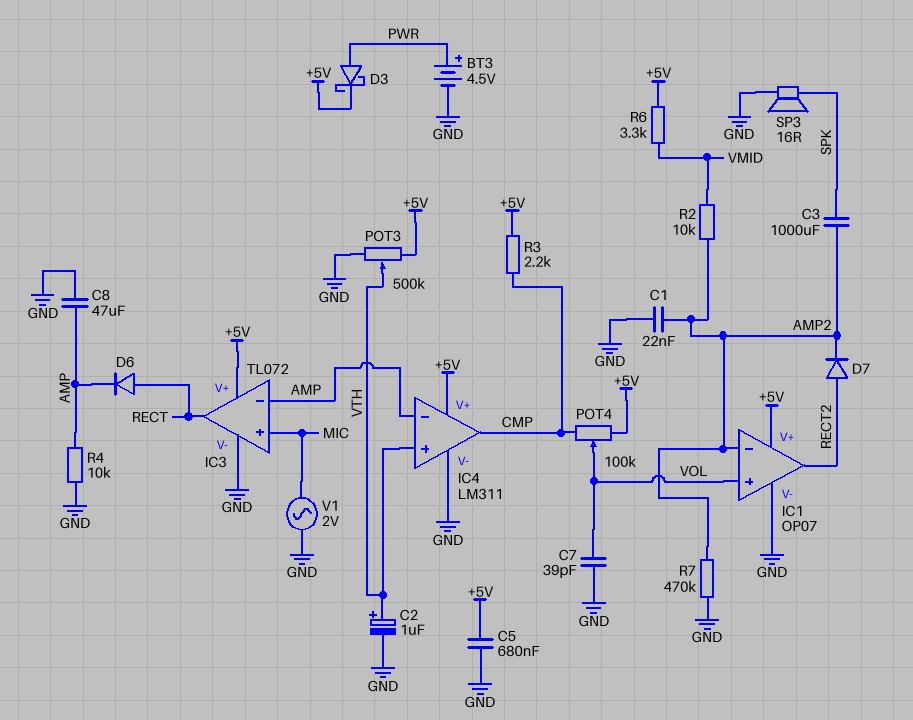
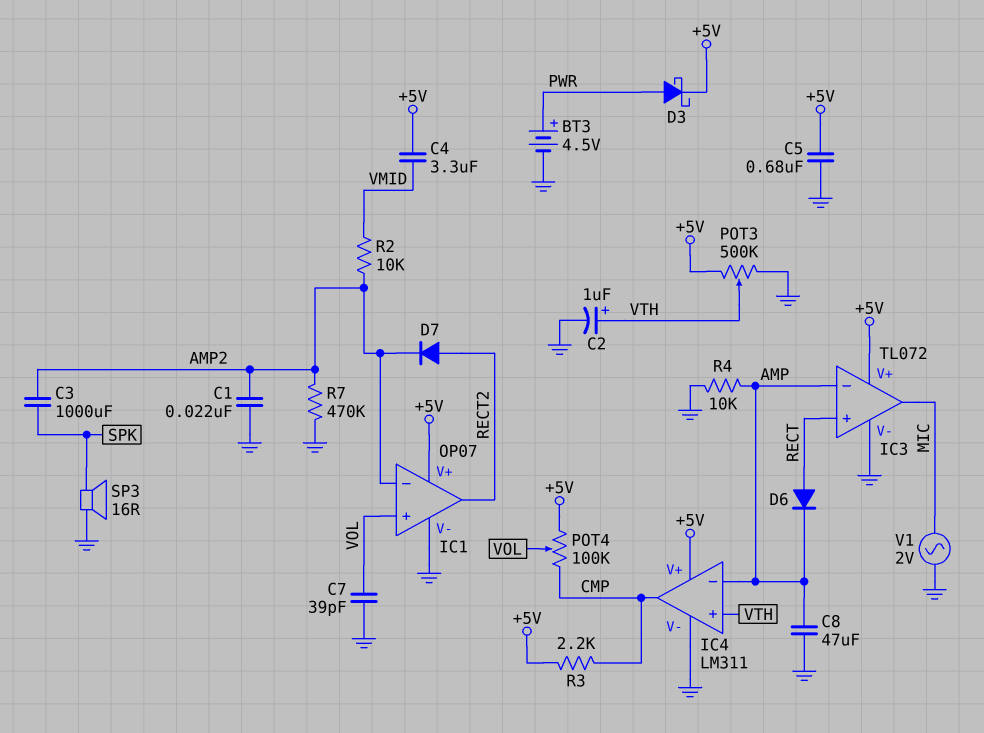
C4: none -> 3.3uF (+5V, VMID)
IC3 pin in+: MIC -> RECT
IC3 pin out: RECT -> MIC
R6: 3.3k (+5V, VMID) -> none

